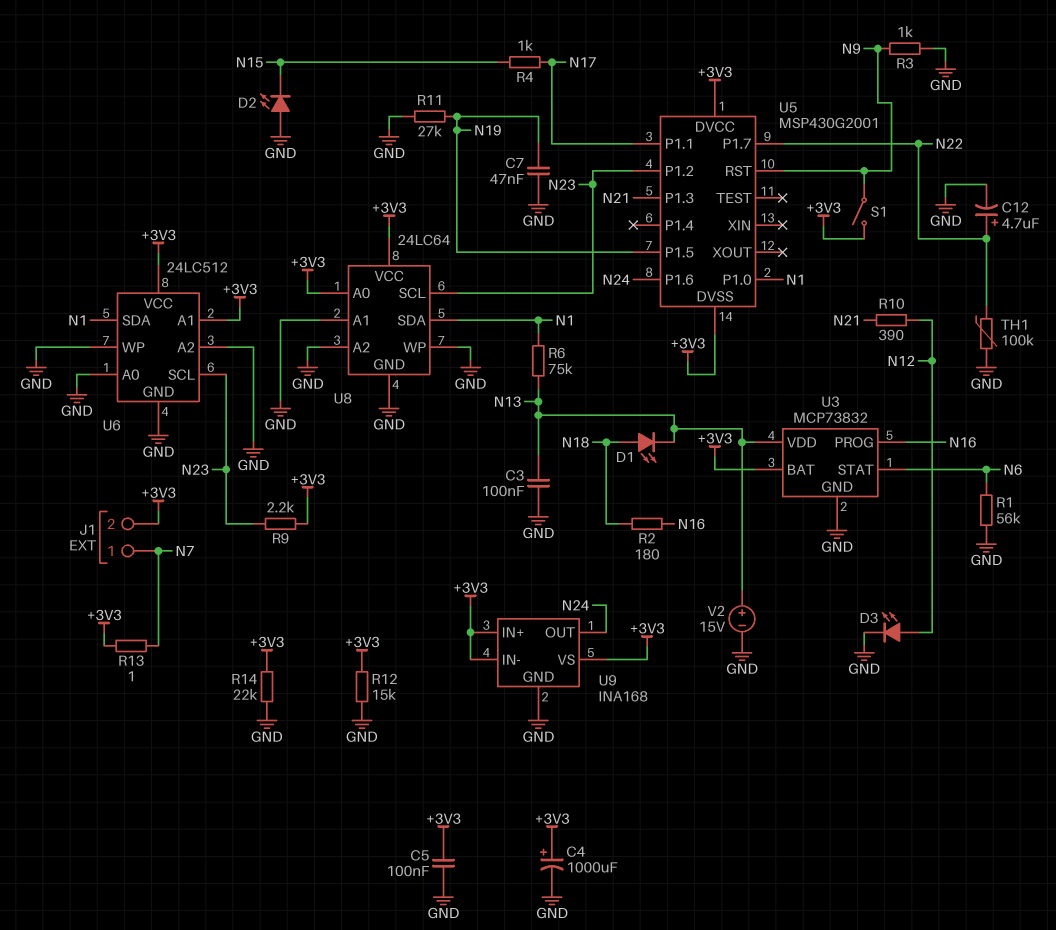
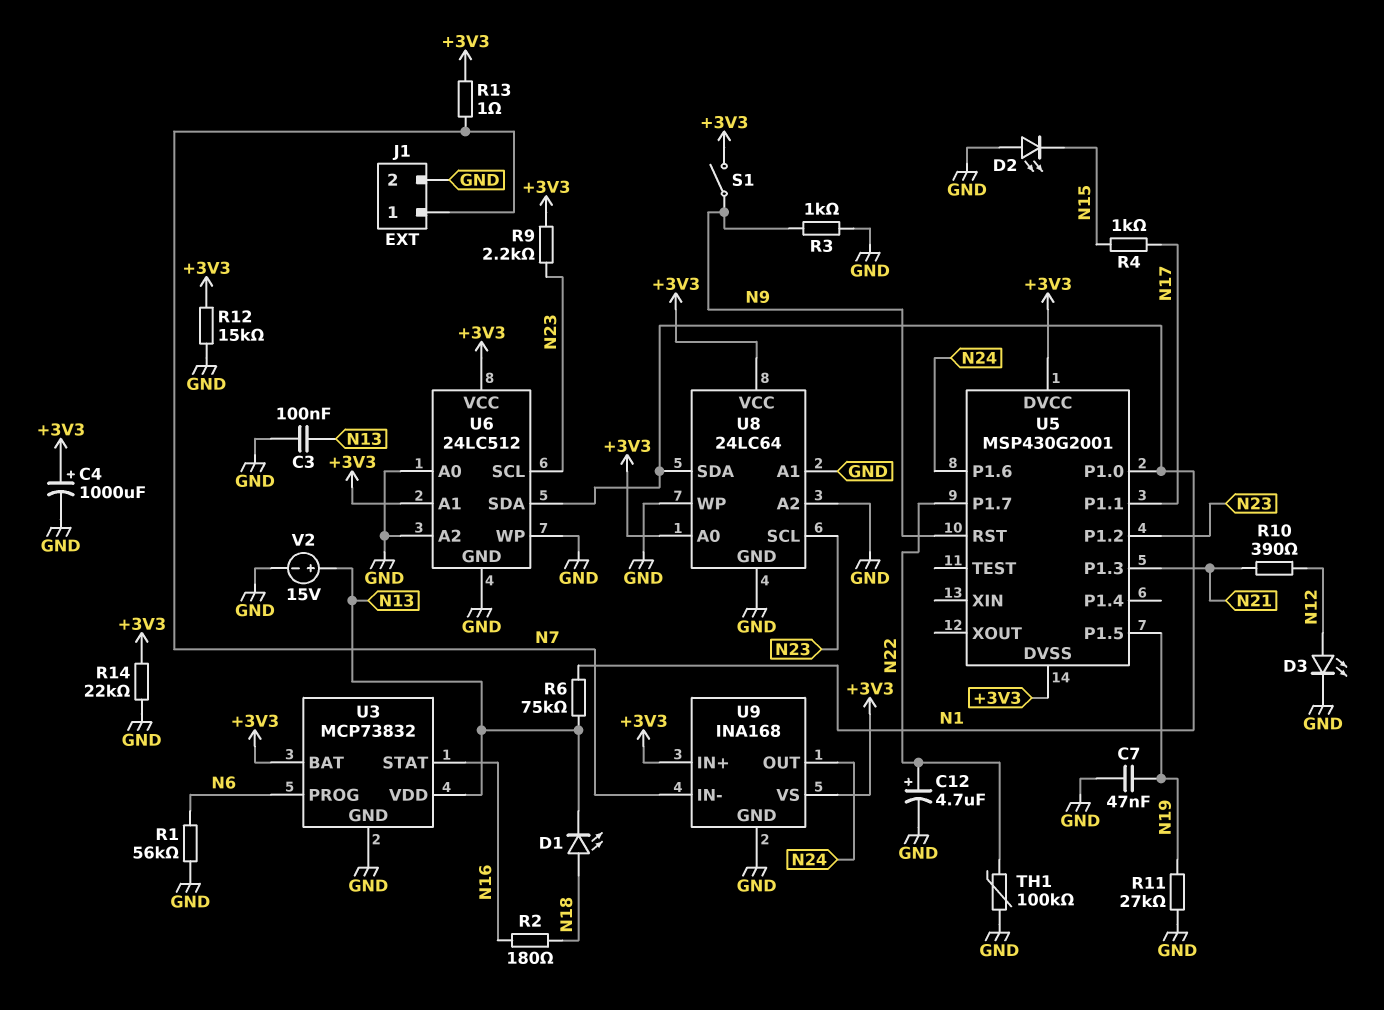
C5: 100nF (+3V3, GND) -> none
J1 pin 2: +3V3 -> GND
U3 pin PROG: N16 -> N6
U3 pin STAT: N6 -> N16
U9 pin IN-: +3V3 -> N7

